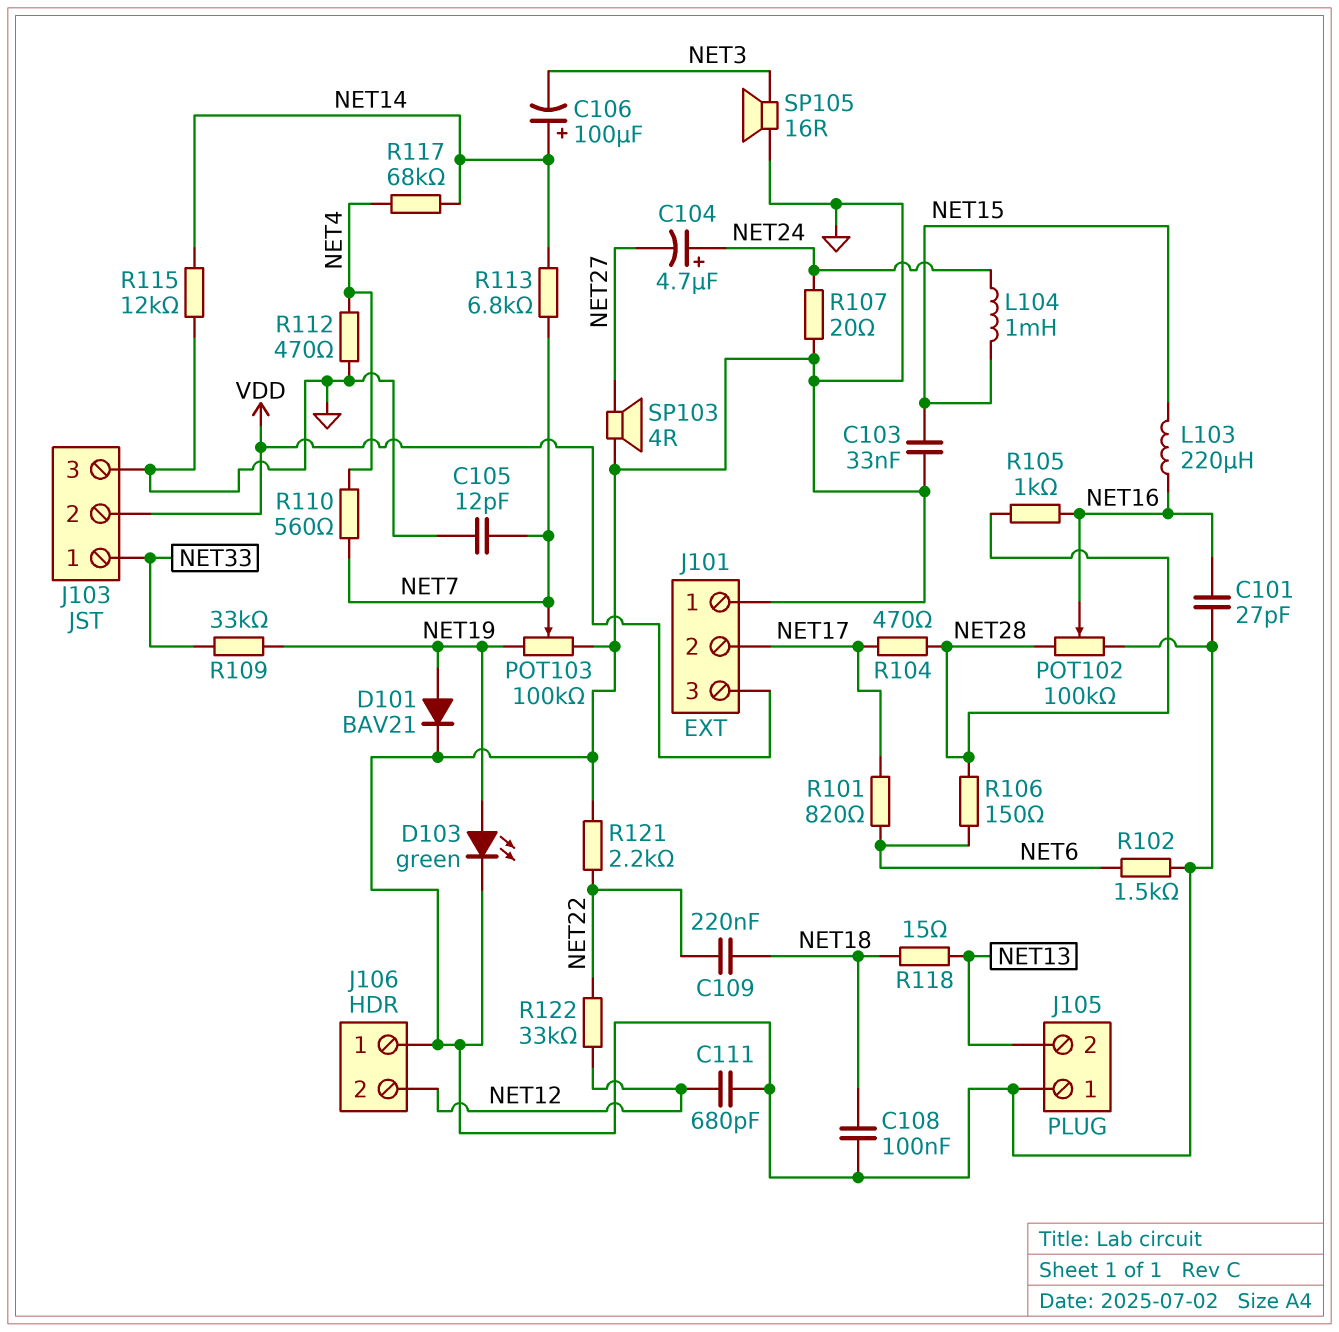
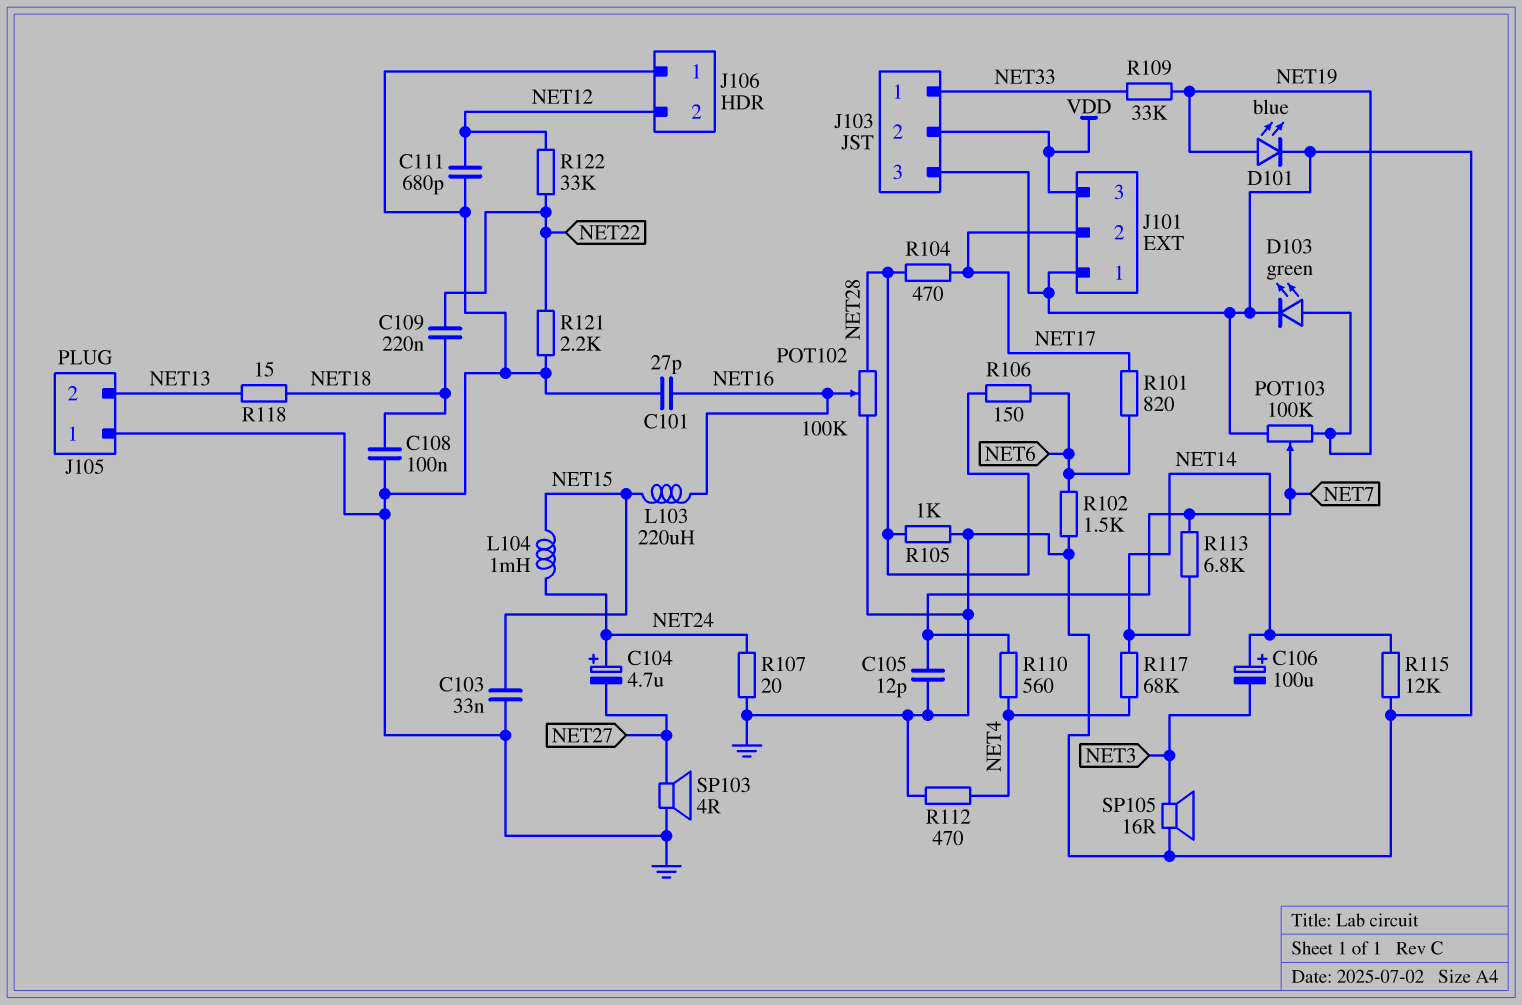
D101: diode BAV21 (A NET19, K GND) -> LED blue (A NET19, K GND)
R105: 1k (NET16, NET28) -> 1k (GND, NET28)

